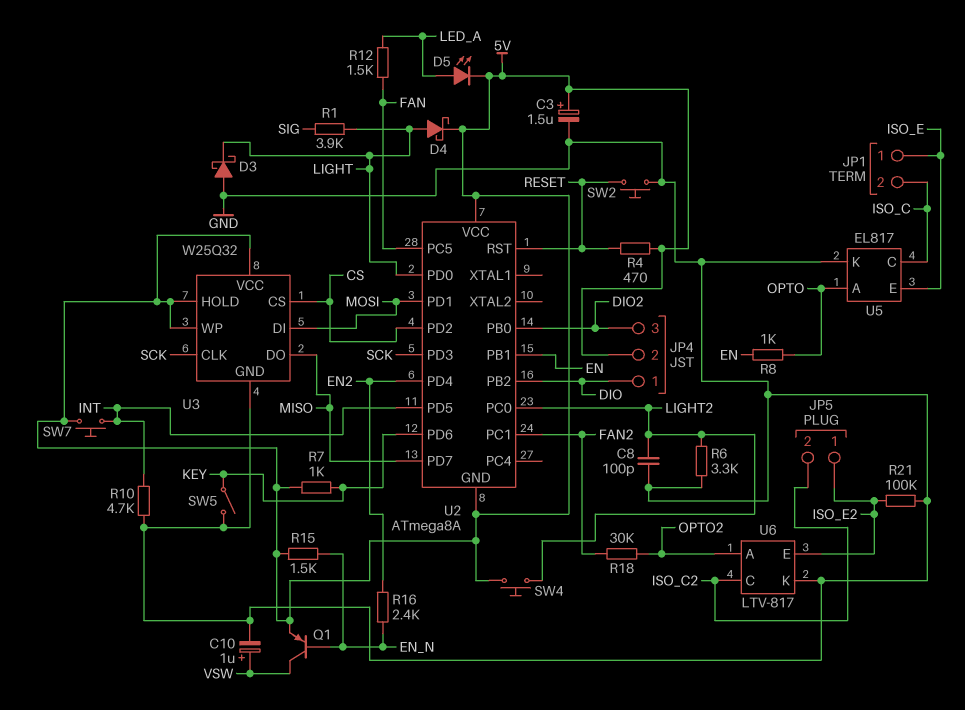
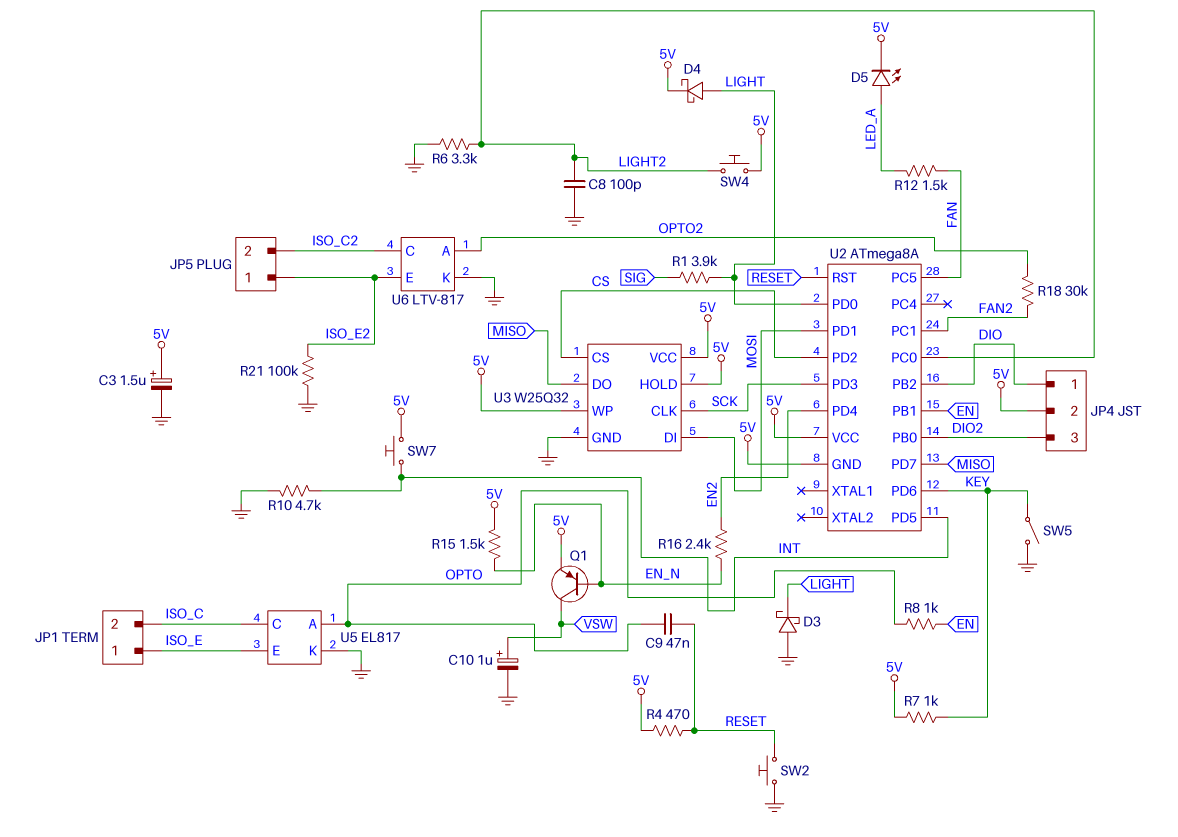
C9: none -> 47nF (OPTO, RESET)

